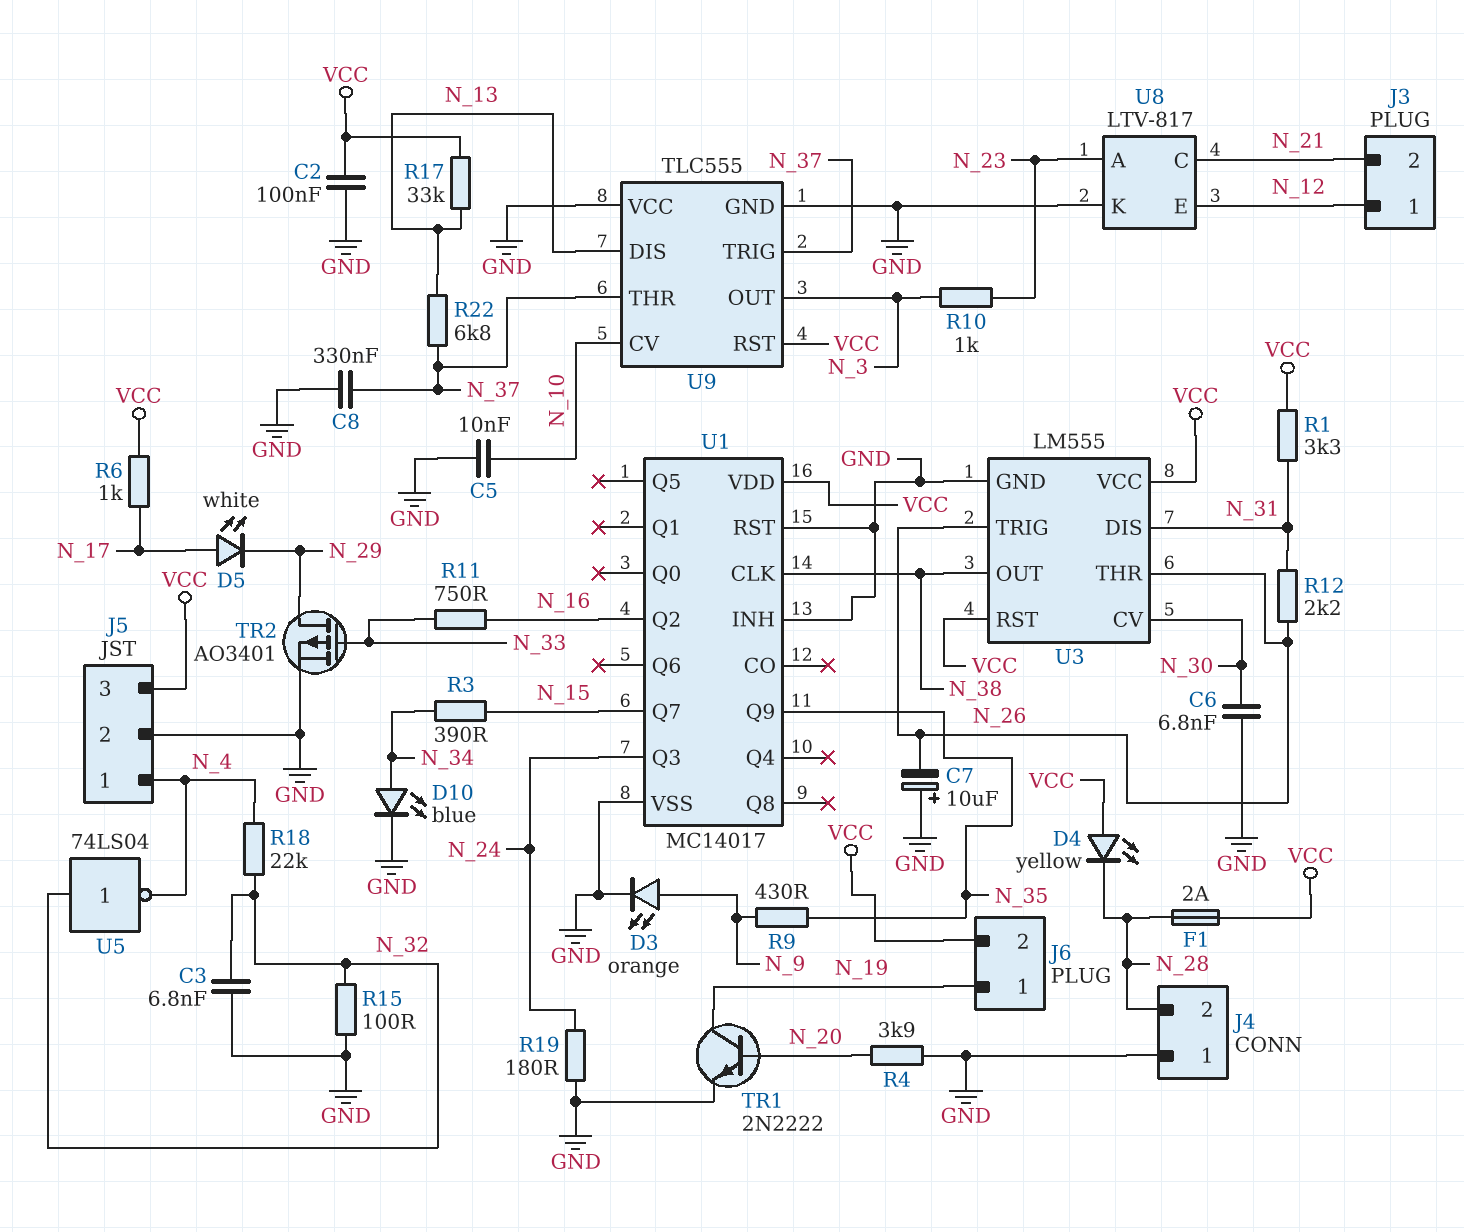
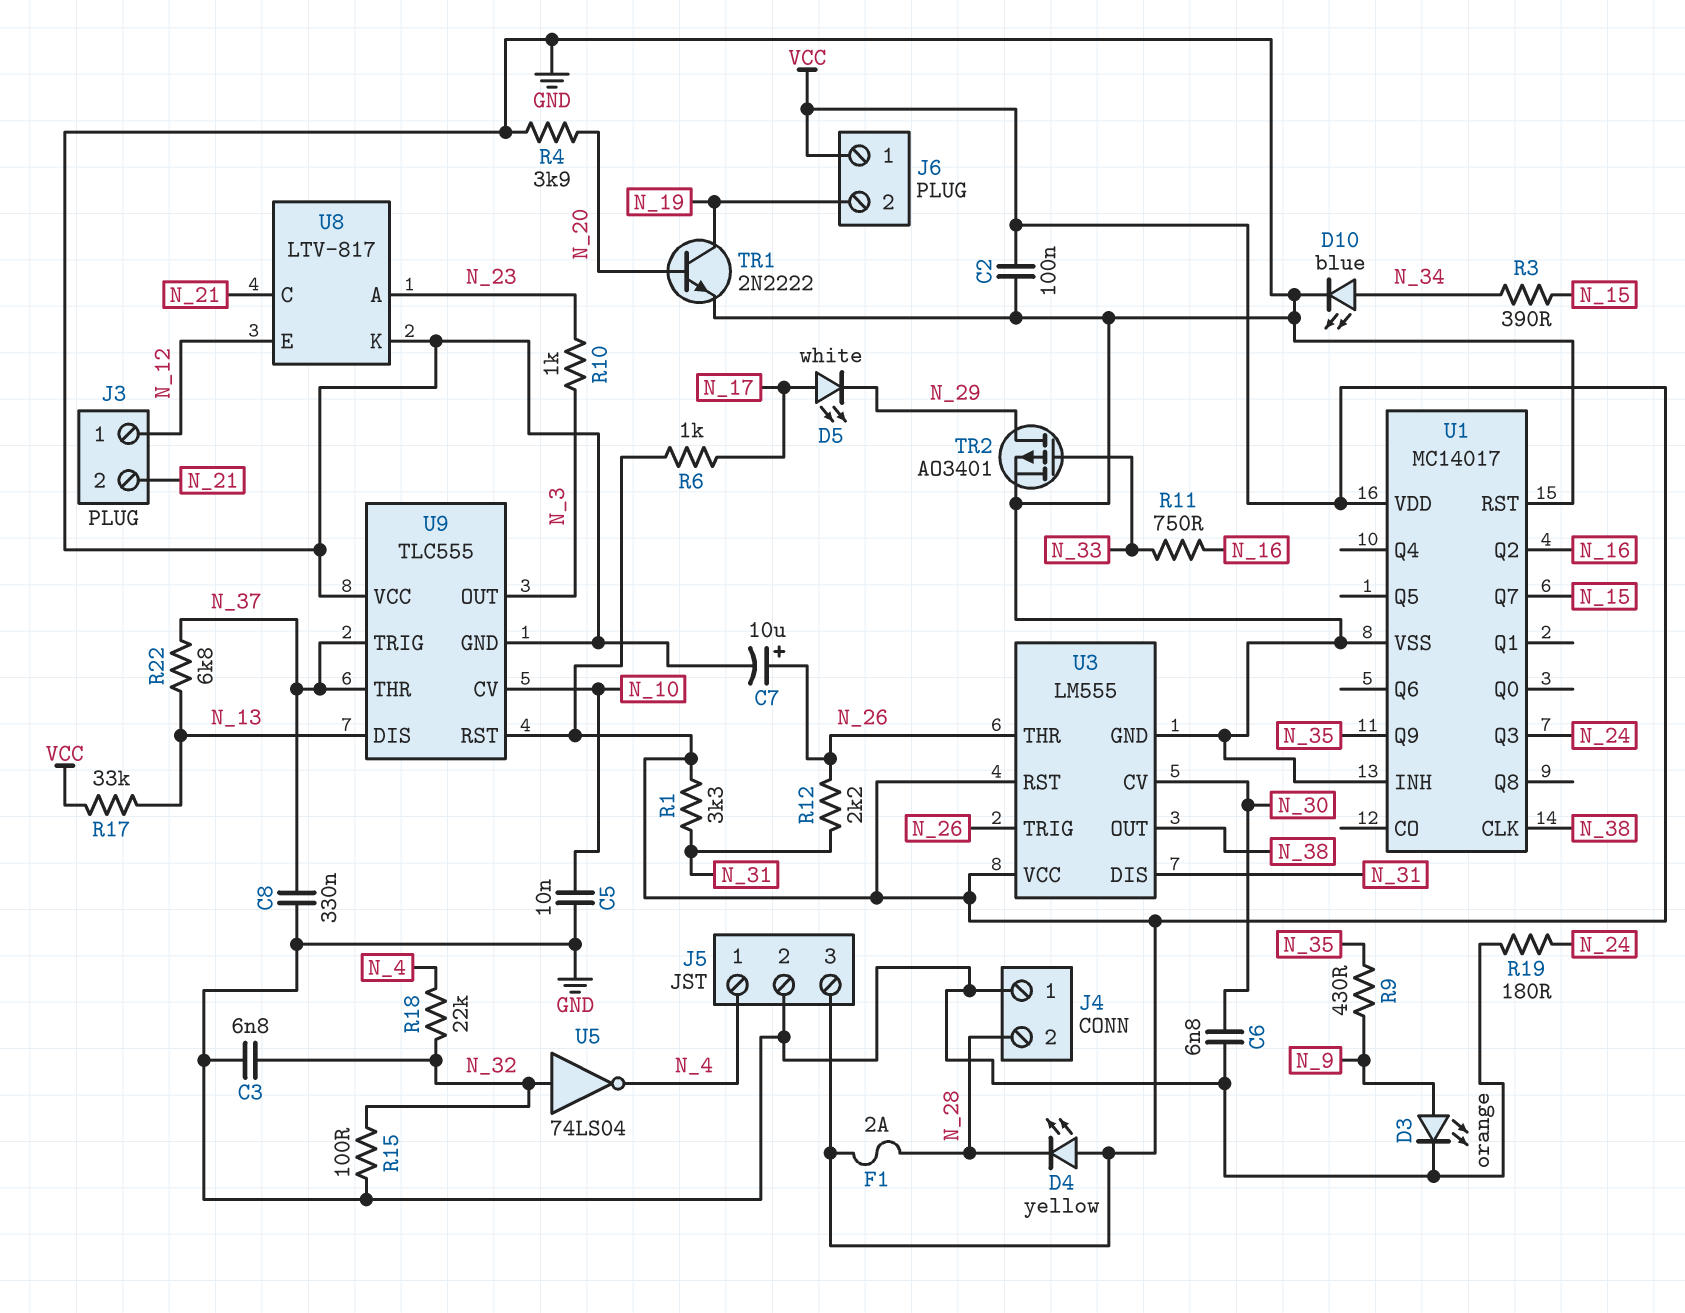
C7: 10uF (plus GND, minus N_26) -> 10uF (plus N_26, minus GND)
J6 pin 1: N_19 -> VCC
J6 pin 2: VCC -> N_19

